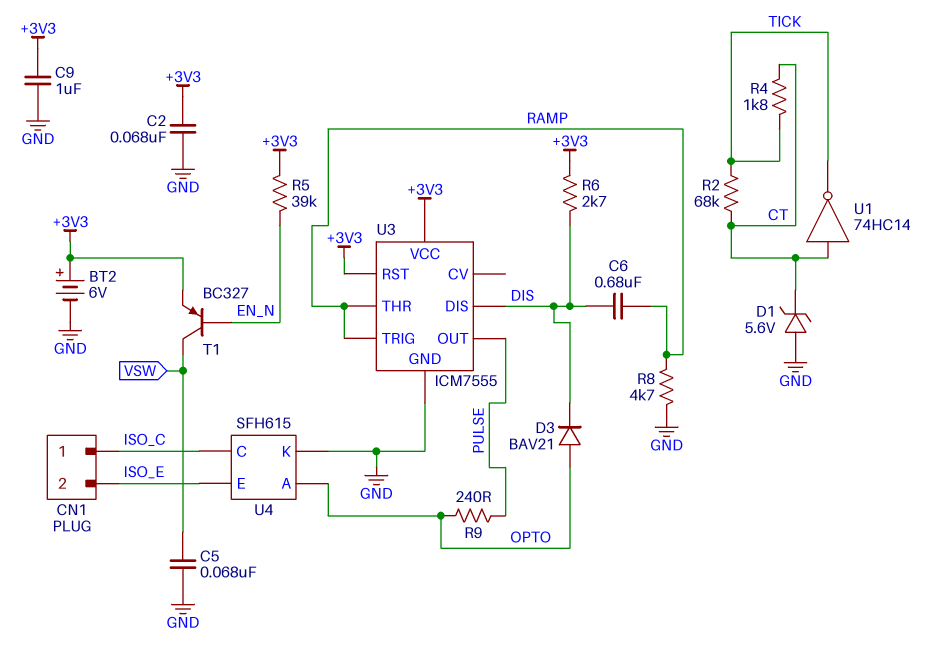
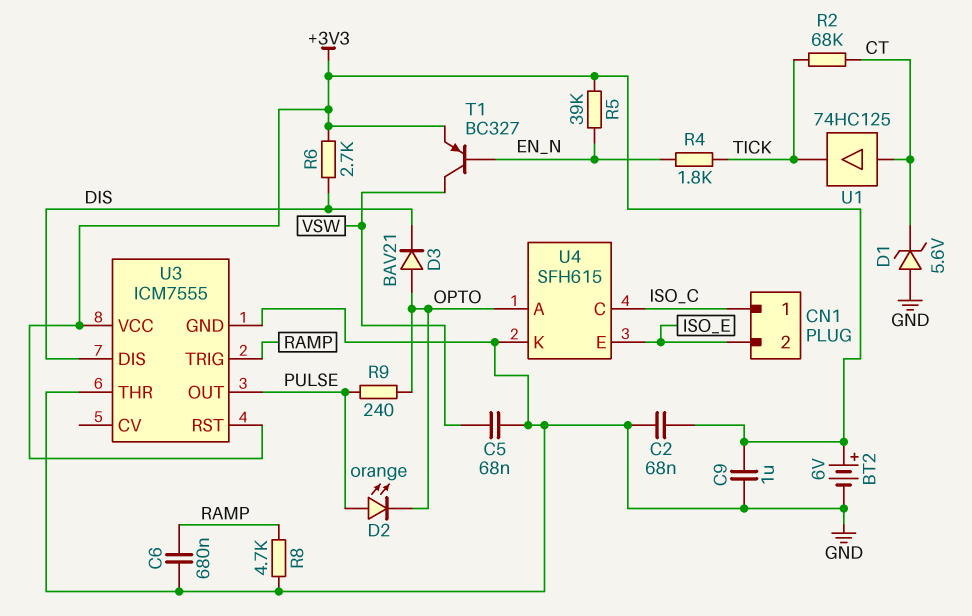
C6: 680nF (DIS, RAMP) -> 680nF (GND, RAMP)
D2: none -> LED orange (A PULSE, K OPTO)
R4: 1.8k (CT, TICK) -> 1.8k (EN_N, TICK)
U1: NOT 74HC14 (in CT, out TICK) -> buffer 74HC125 (in CT, out TICK)
U3 pin THR: RAMP -> GND

